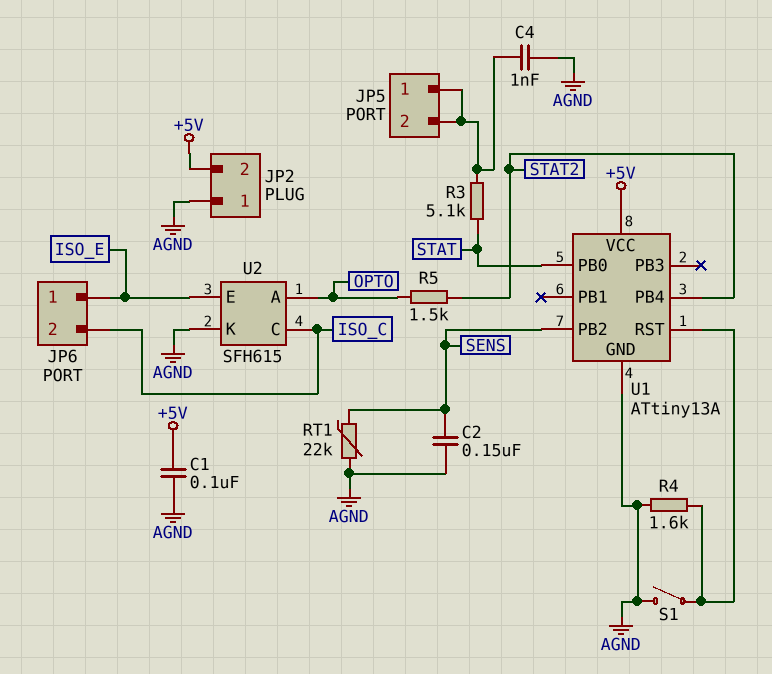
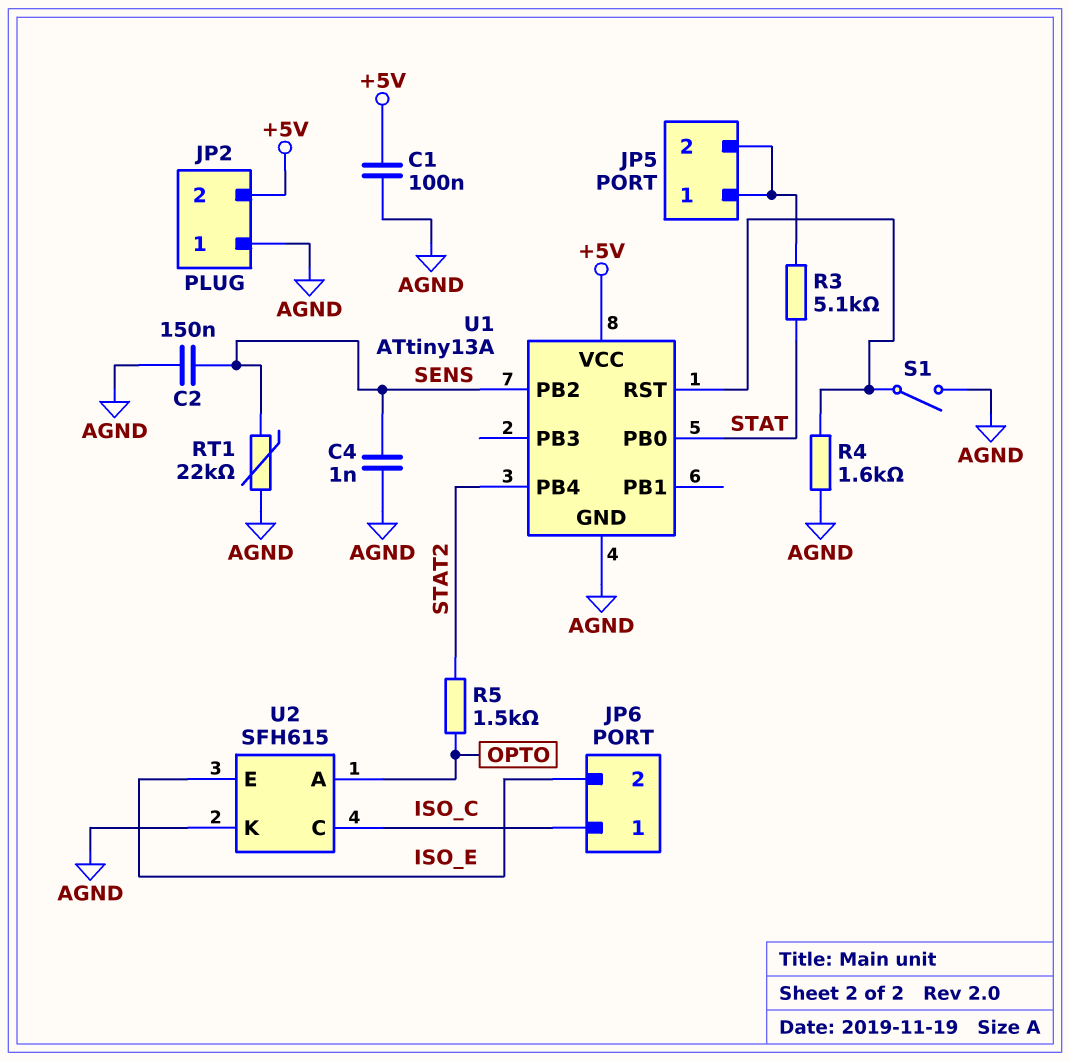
C4: 1nF (AGND, JP5/1) -> 1nF (AGND, SENS)
JP6 pin 1: ISO_E -> ISO_C
JP6 pin 2: ISO_C -> ISO_E

